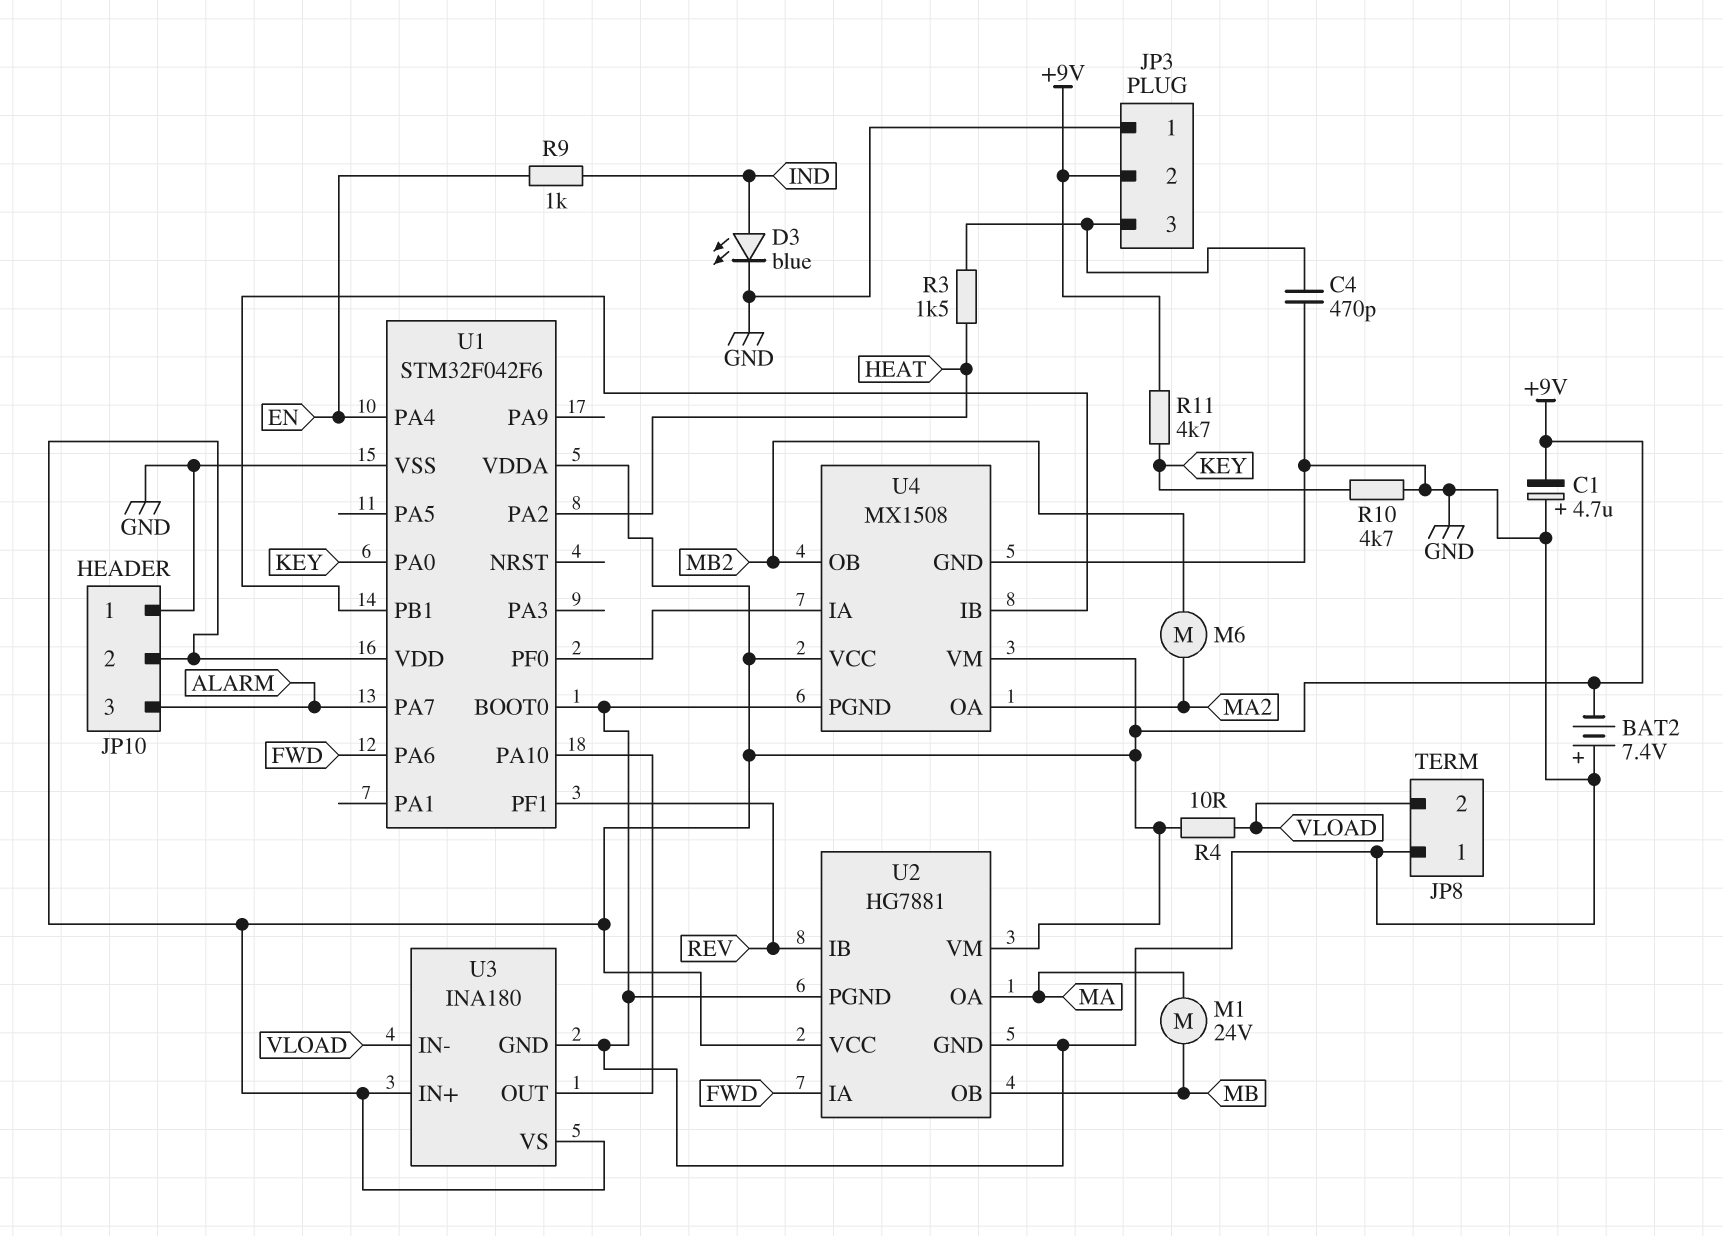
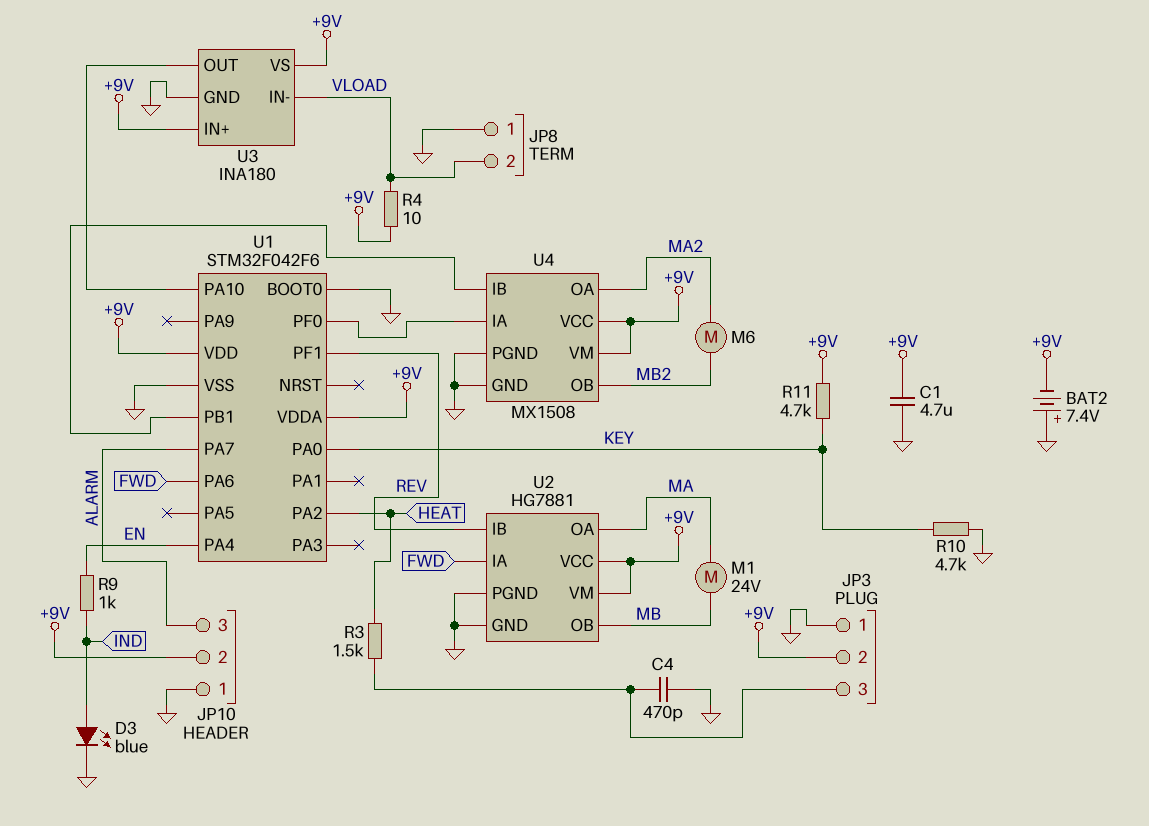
C1: 4.7uF (plus GND, minus +9V) -> 4.7uF (+9V, GND)

